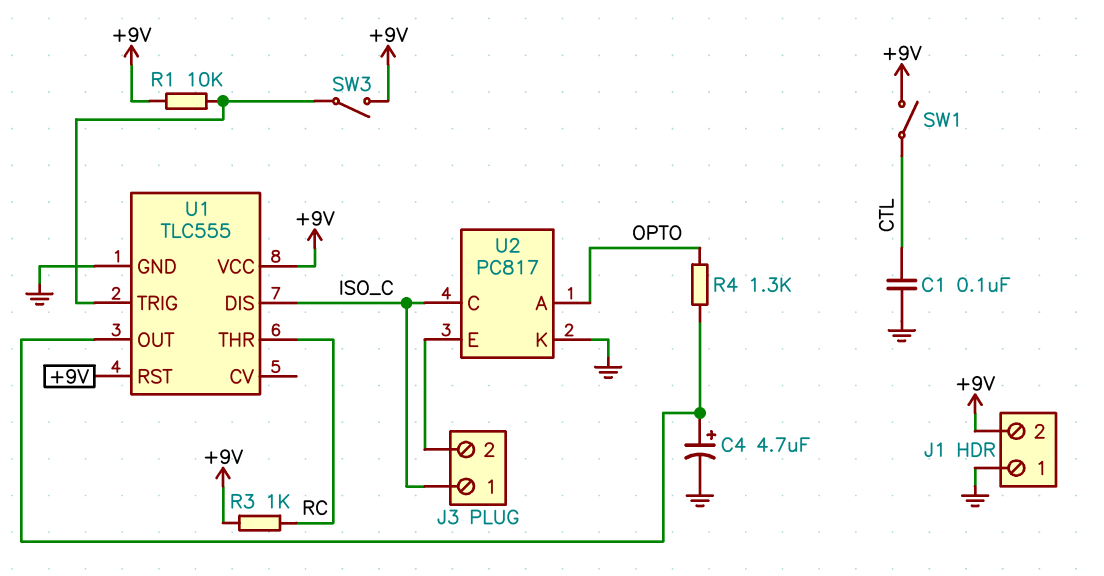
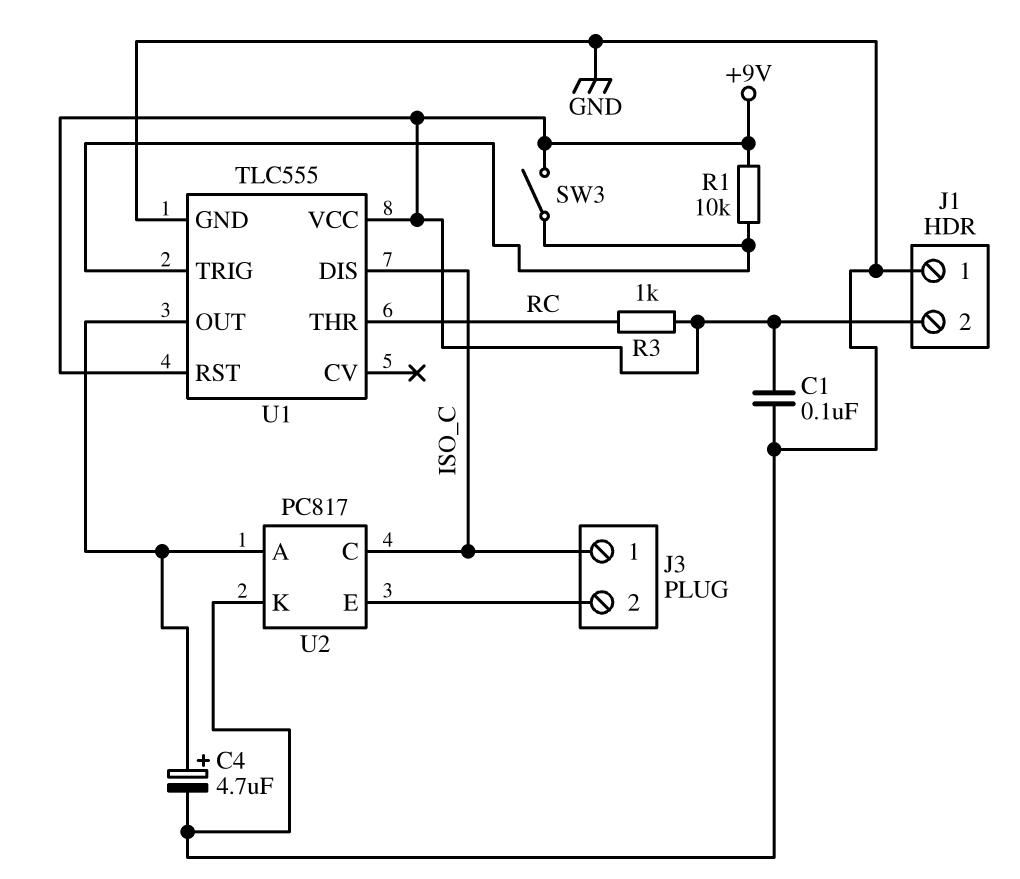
C1: 100nF (CTL, GND) -> 100nF (+9V, GND)
R4: 1.3k (OPTO, U1/OUT) -> none
SW1: switch (+9V, CTL) -> none
U2 pin A: OPTO -> U1/OUT

